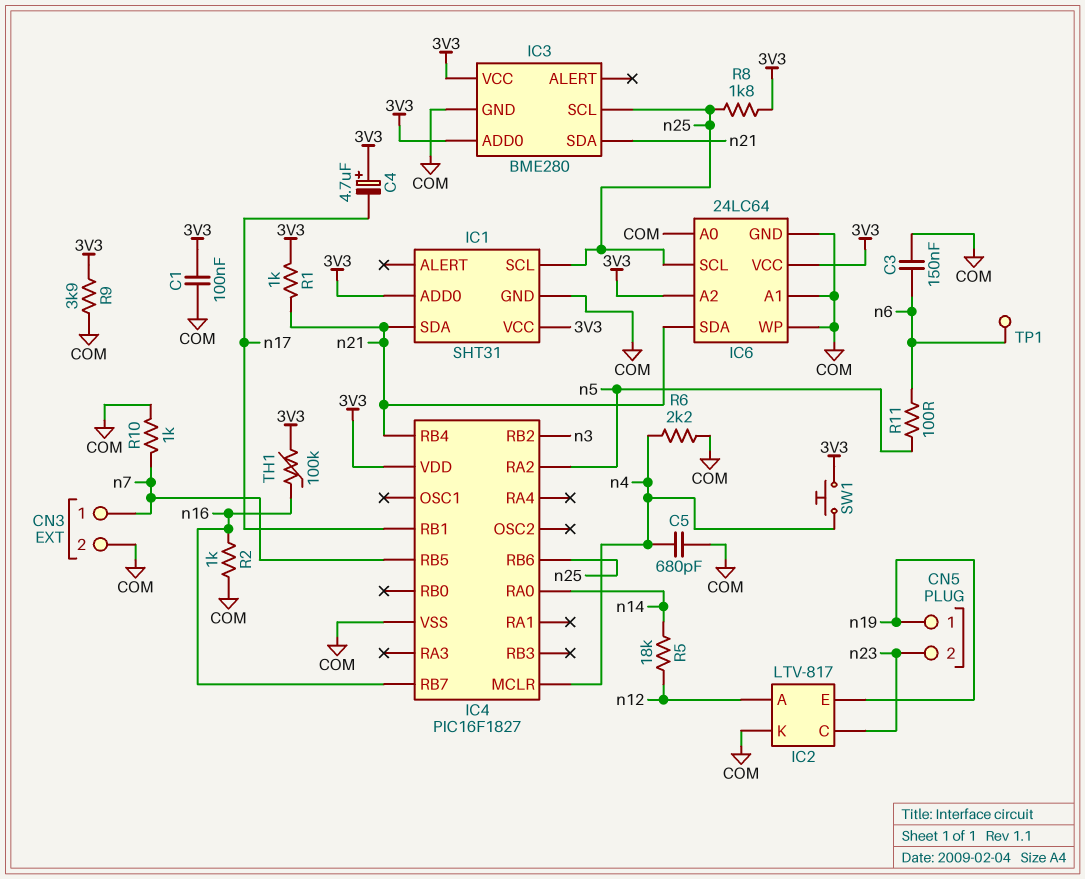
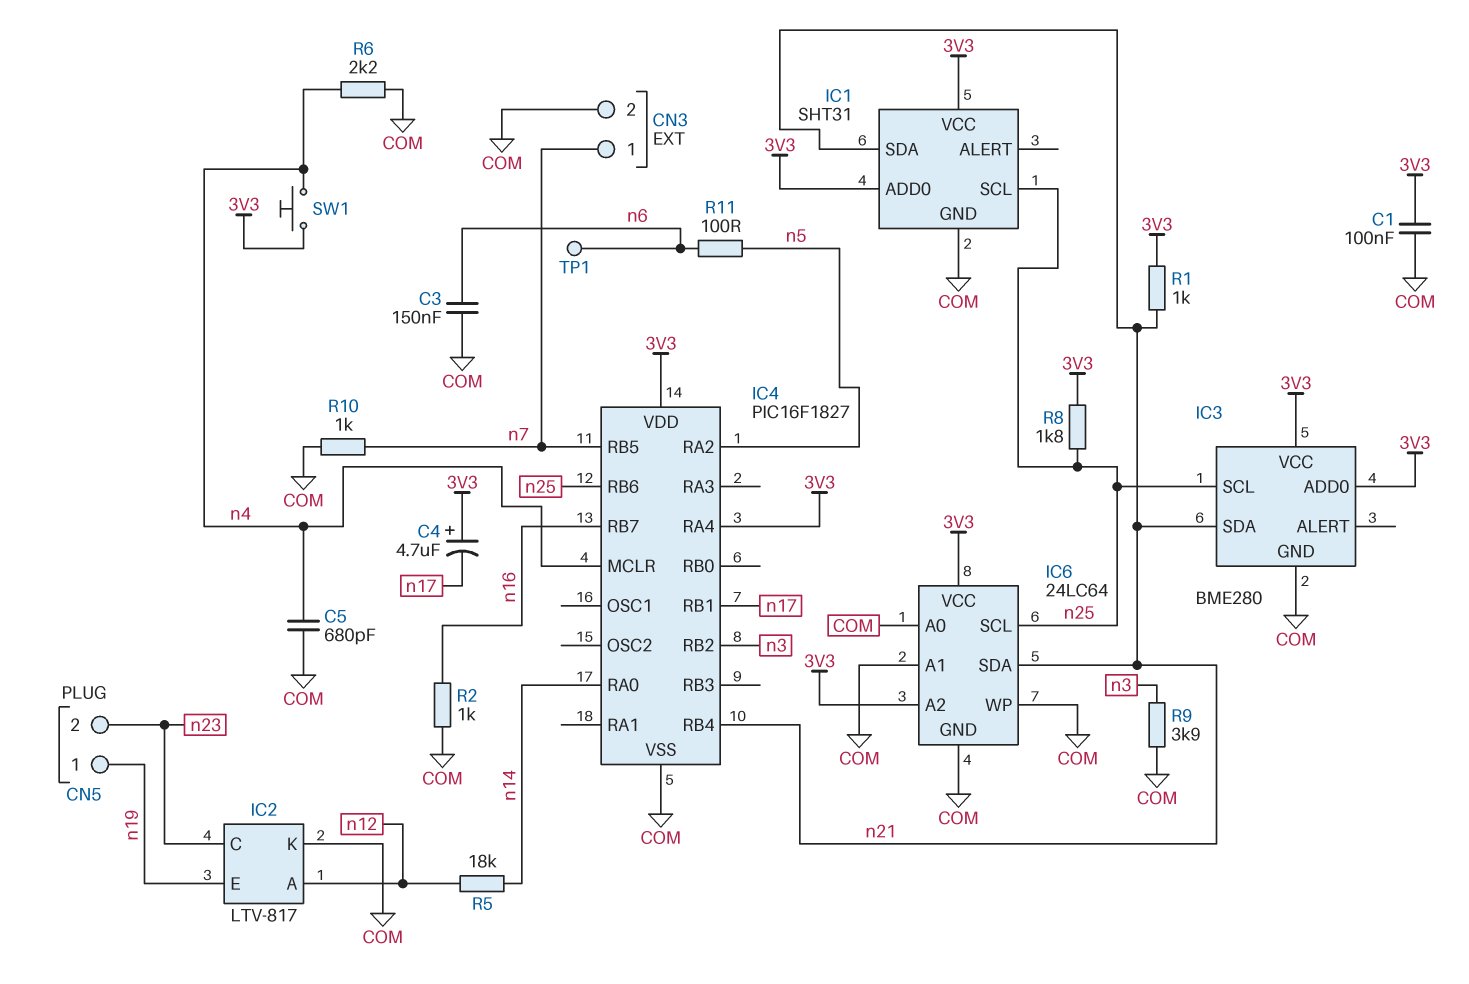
IC4 pin RA4: none -> 3V3
R9: 3.9k (3V3, COM) -> 3.9k (COM, n3)
TH1: 100k (3V3, n16) -> none

